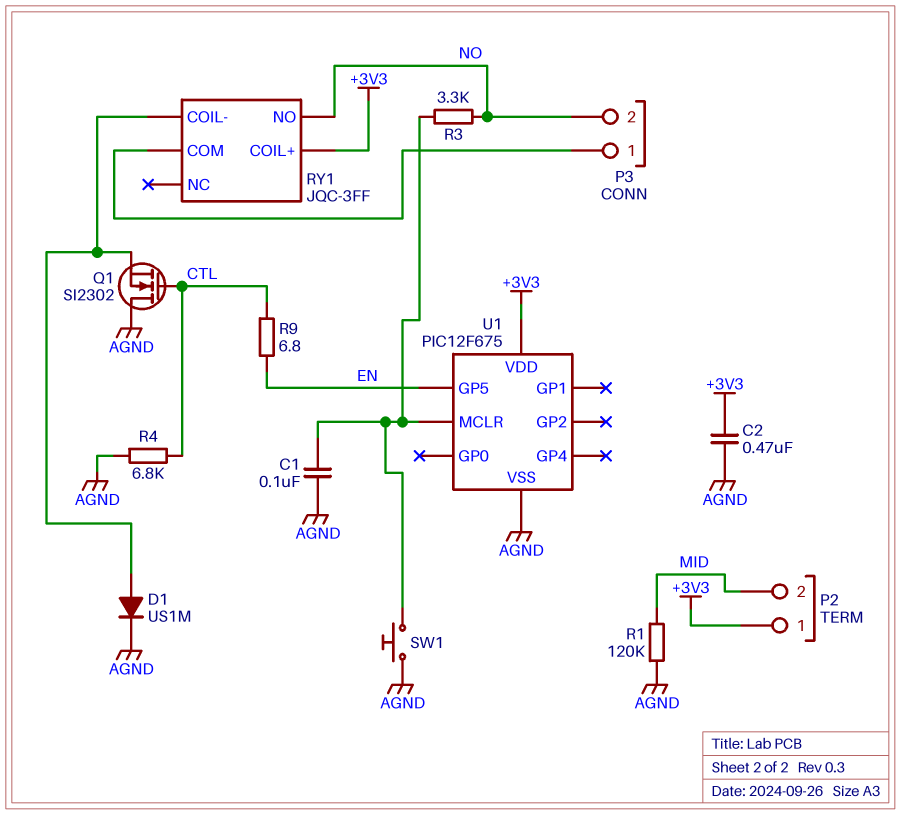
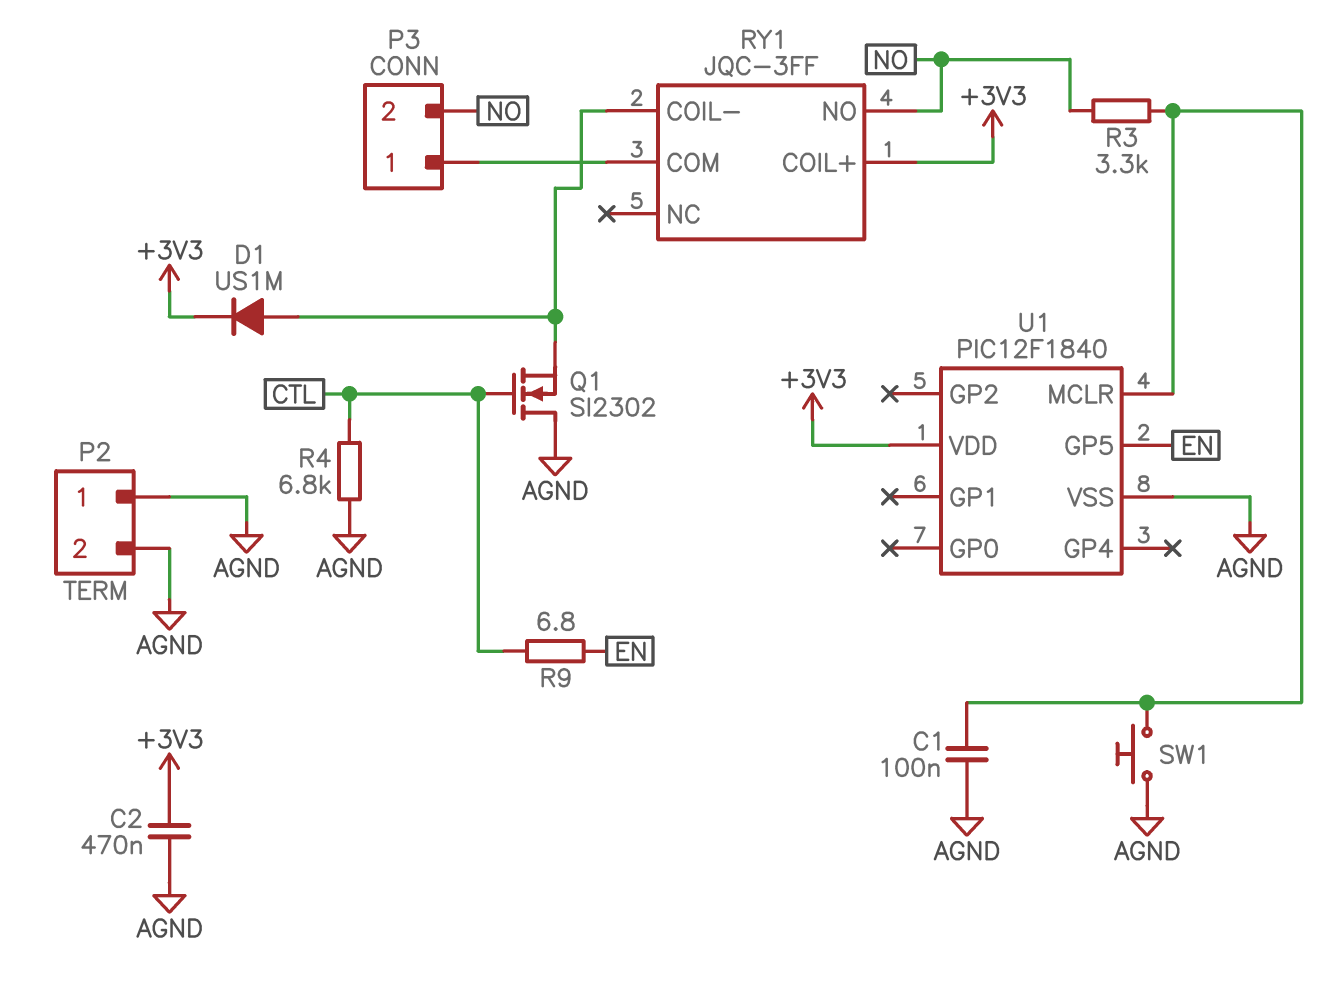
D1: diode US1M (A RY1/COIL-, K AGND) -> diode US1M (A RY1/COIL-, K +3V3)
P2 pin 1: +3V3 -> AGND
P2 pin 2: MID -> AGND
R1: 120k (AGND, MID) -> none
U1: PIC12F675 -> PIC12F1840

